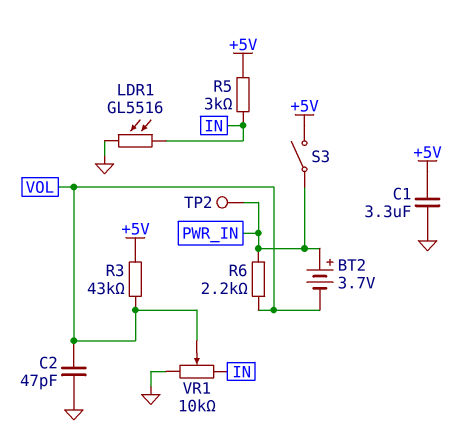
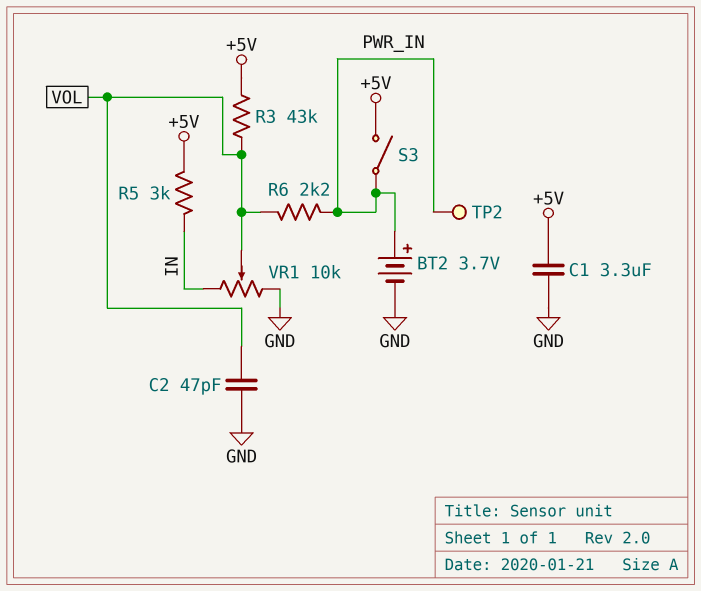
BT2: 3.7V (plus PWR_IN, minus VOL) -> 3.7V (plus PWR_IN, minus GND)
LDR1: GL5516 (GND, IN) -> none

